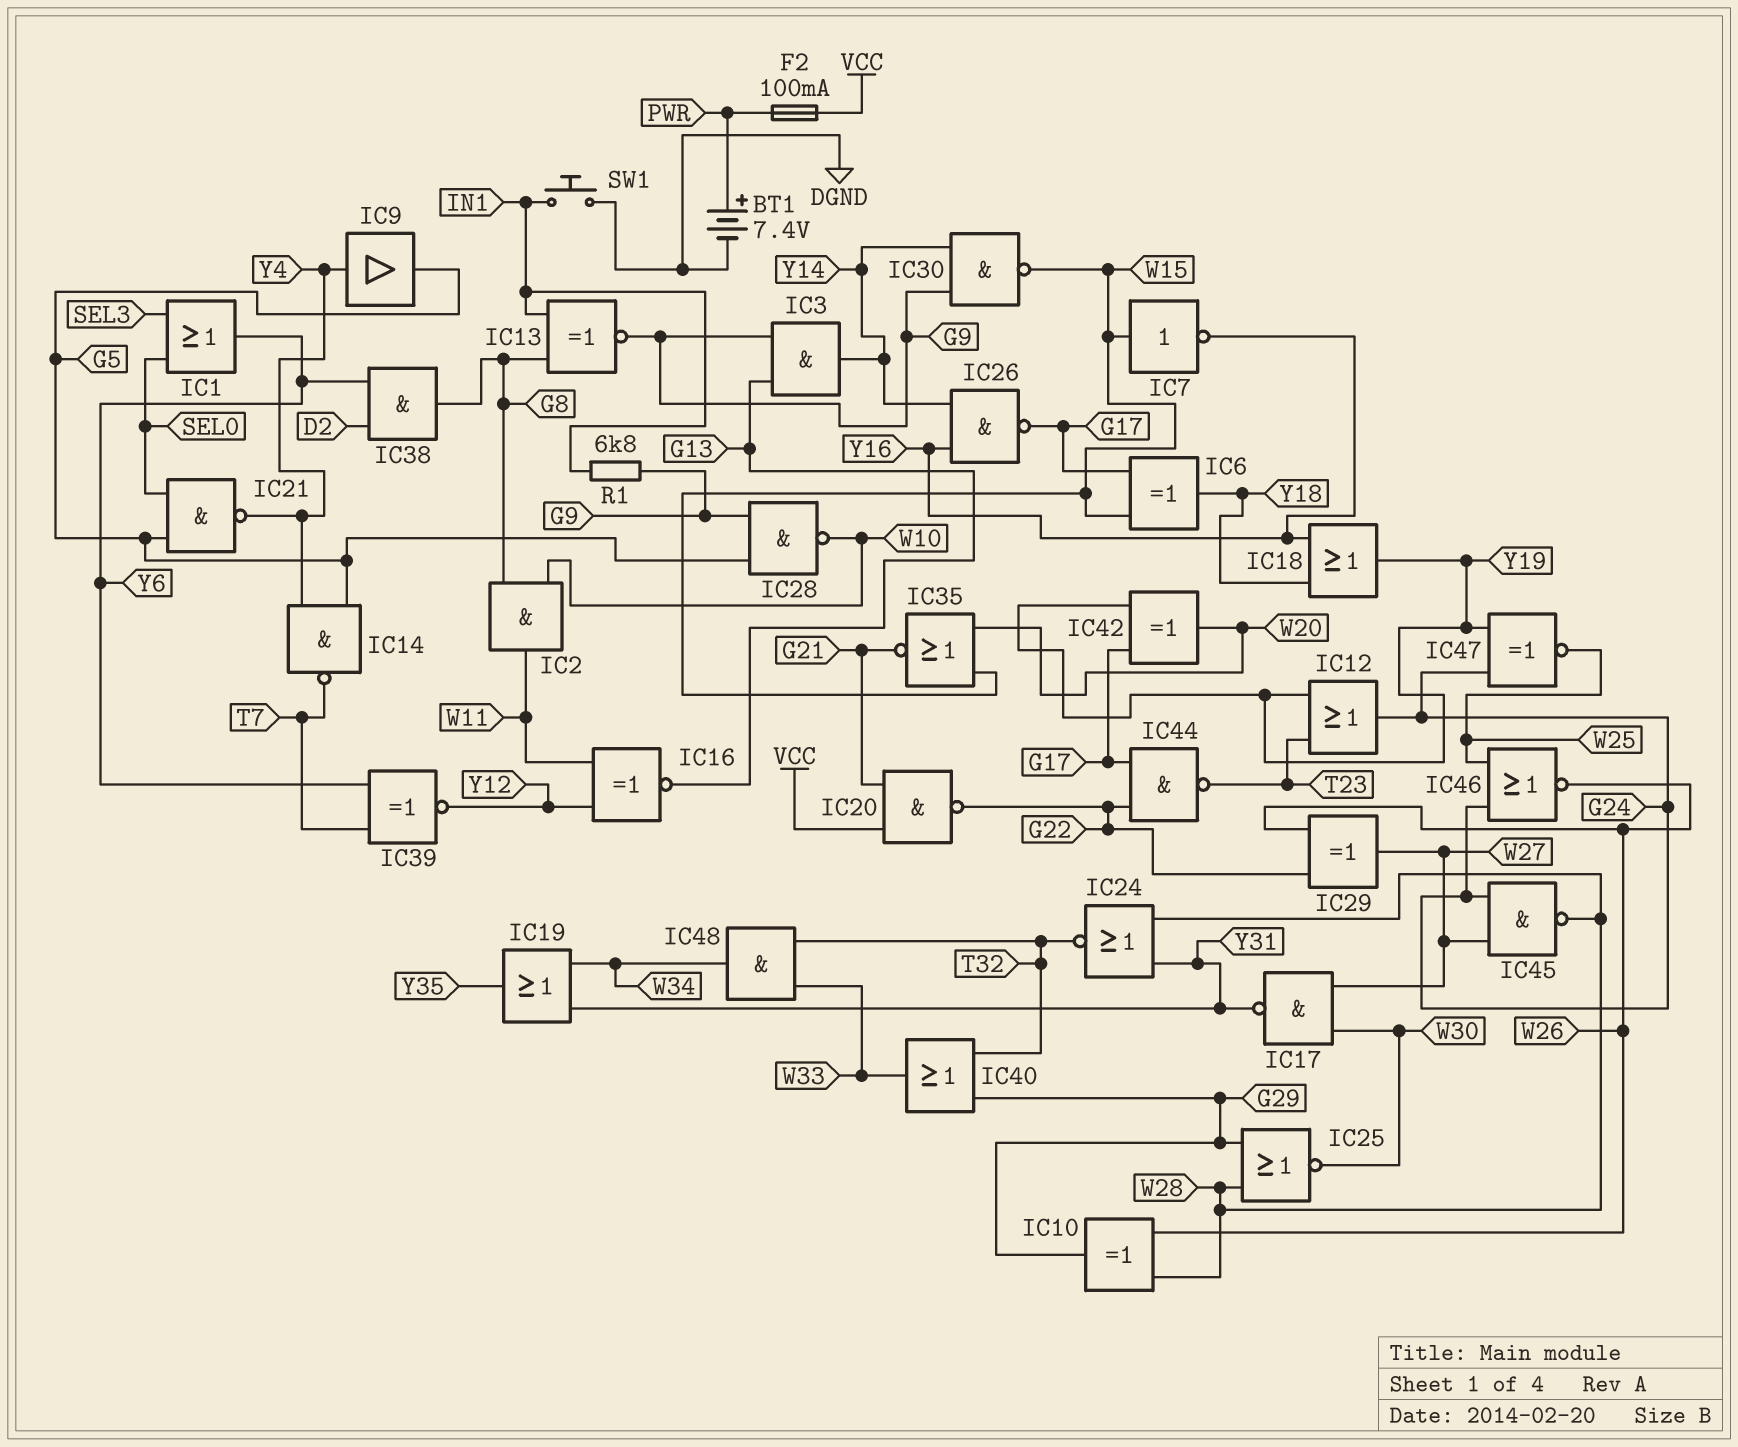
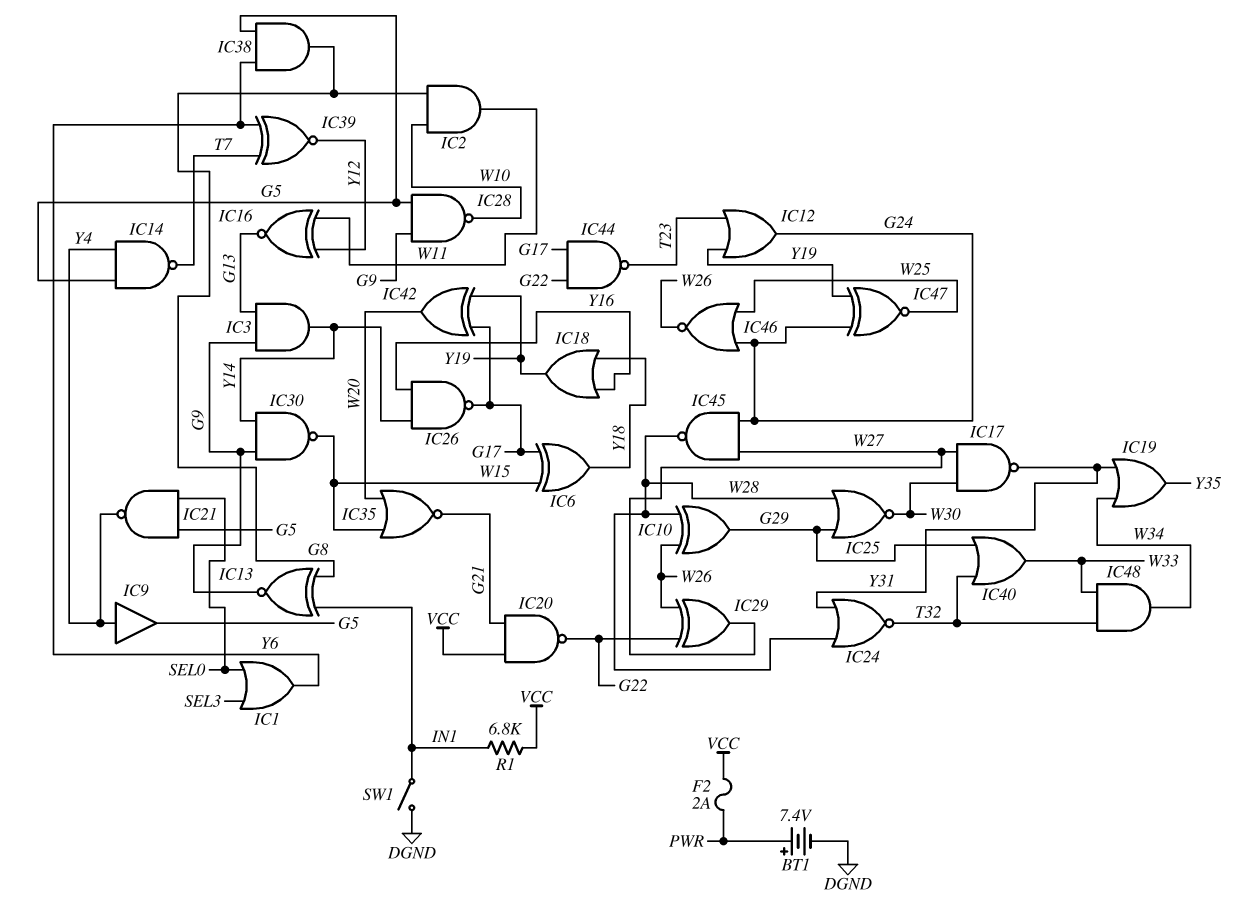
F2: 100mA (PWR, VCC) -> 2A (PWR, VCC)
IC7: NOT (in W15, out Y16) -> none
IC38: AND (in D2, in Y6, out G8) -> AND (in G5, in Y6, out G8)
R1: 6.8k (G9, IN1) -> 6.8k (IN1, VCC)
SW1: button (DGND, IN1) -> switch (DGND, IN1)

